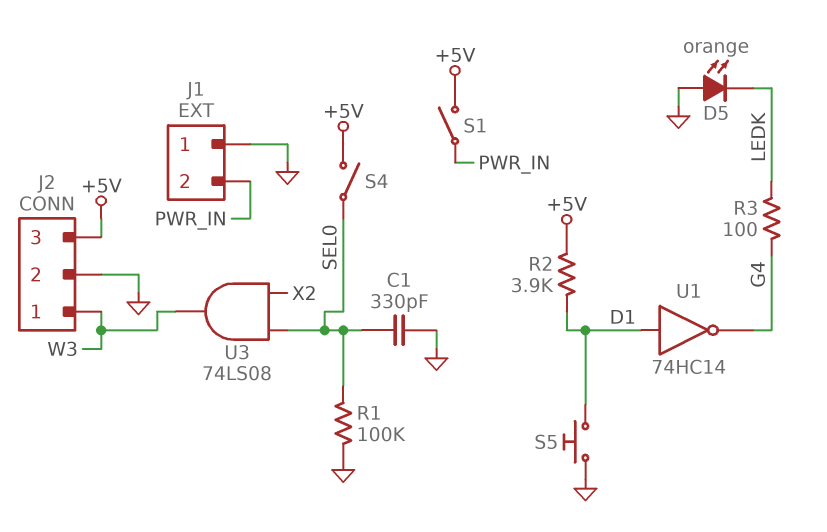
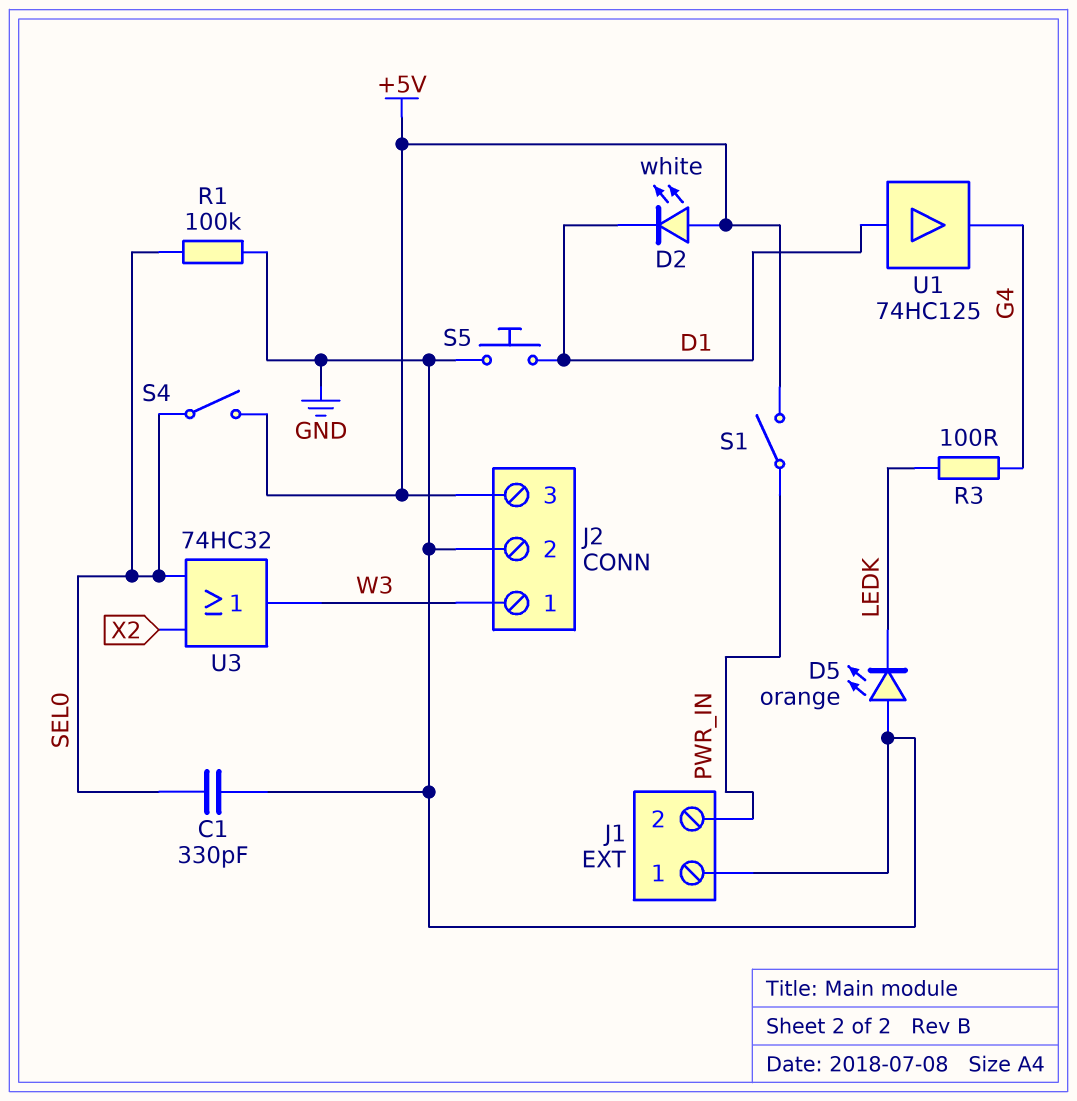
D2: none -> LED white (A +5V, K D1)
R2: 3.9k (+5V, D1) -> none
U1: NOT 74HC14 (in D1, out G4) -> buffer 74HC125 (in D1, out G4)
U3: AND 74LS08 (in SEL0, in X2, out W3) -> OR 74HC32 (in SEL0, in X2, out W3)

